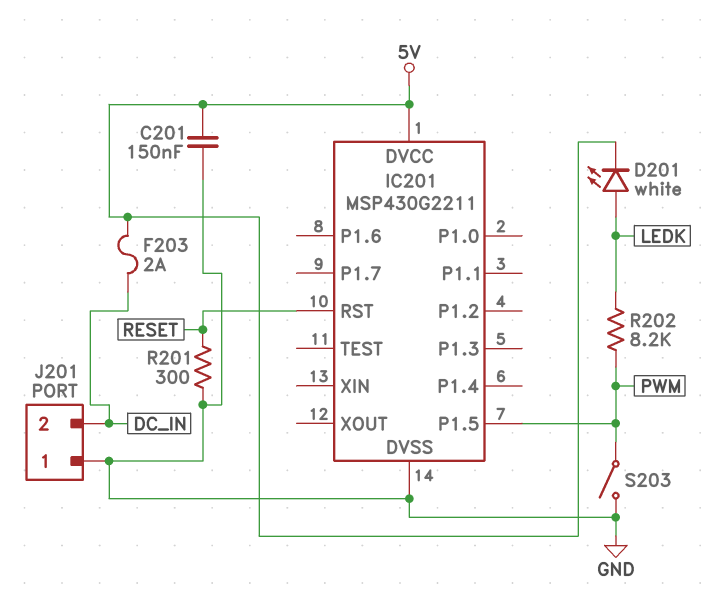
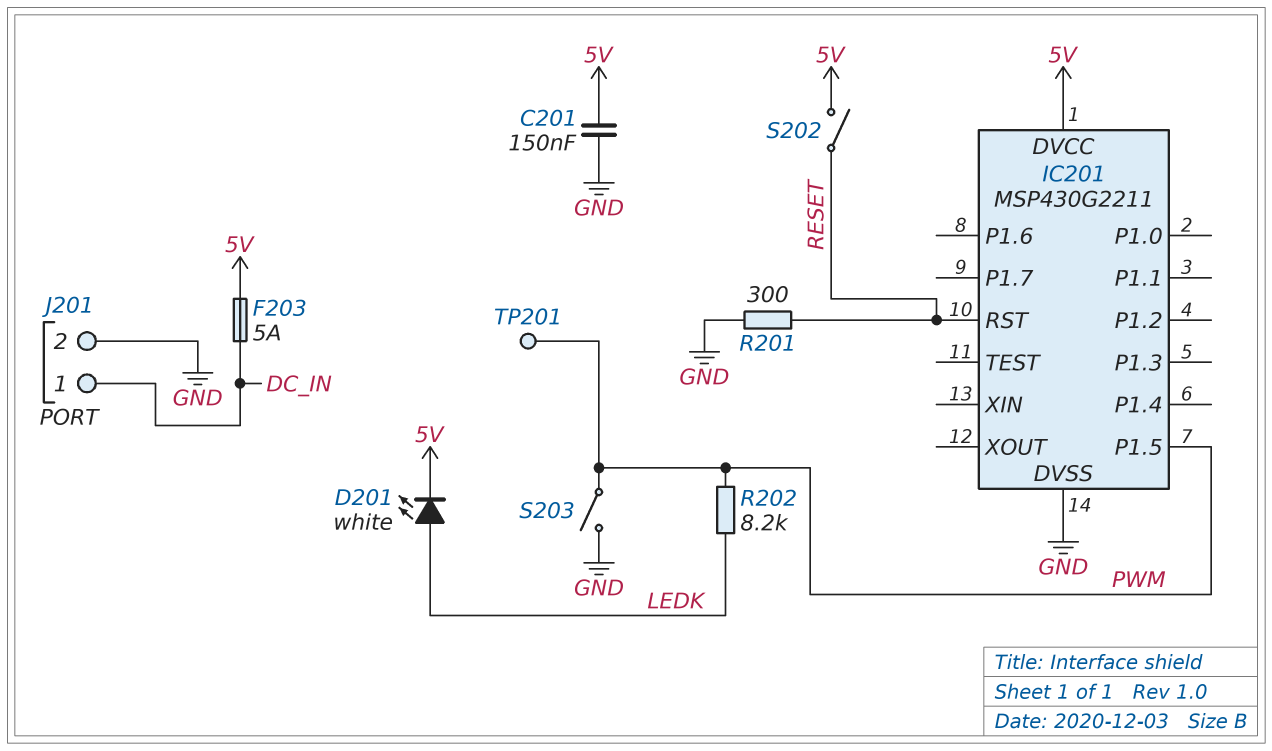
F203: 2A (5V, DC_IN) -> 5A (5V, DC_IN)
J201 pin 1: GND -> DC_IN
J201 pin 2: DC_IN -> GND
S202: none -> switch (5V, RESET)
TP201: none -> test point (PWM)

